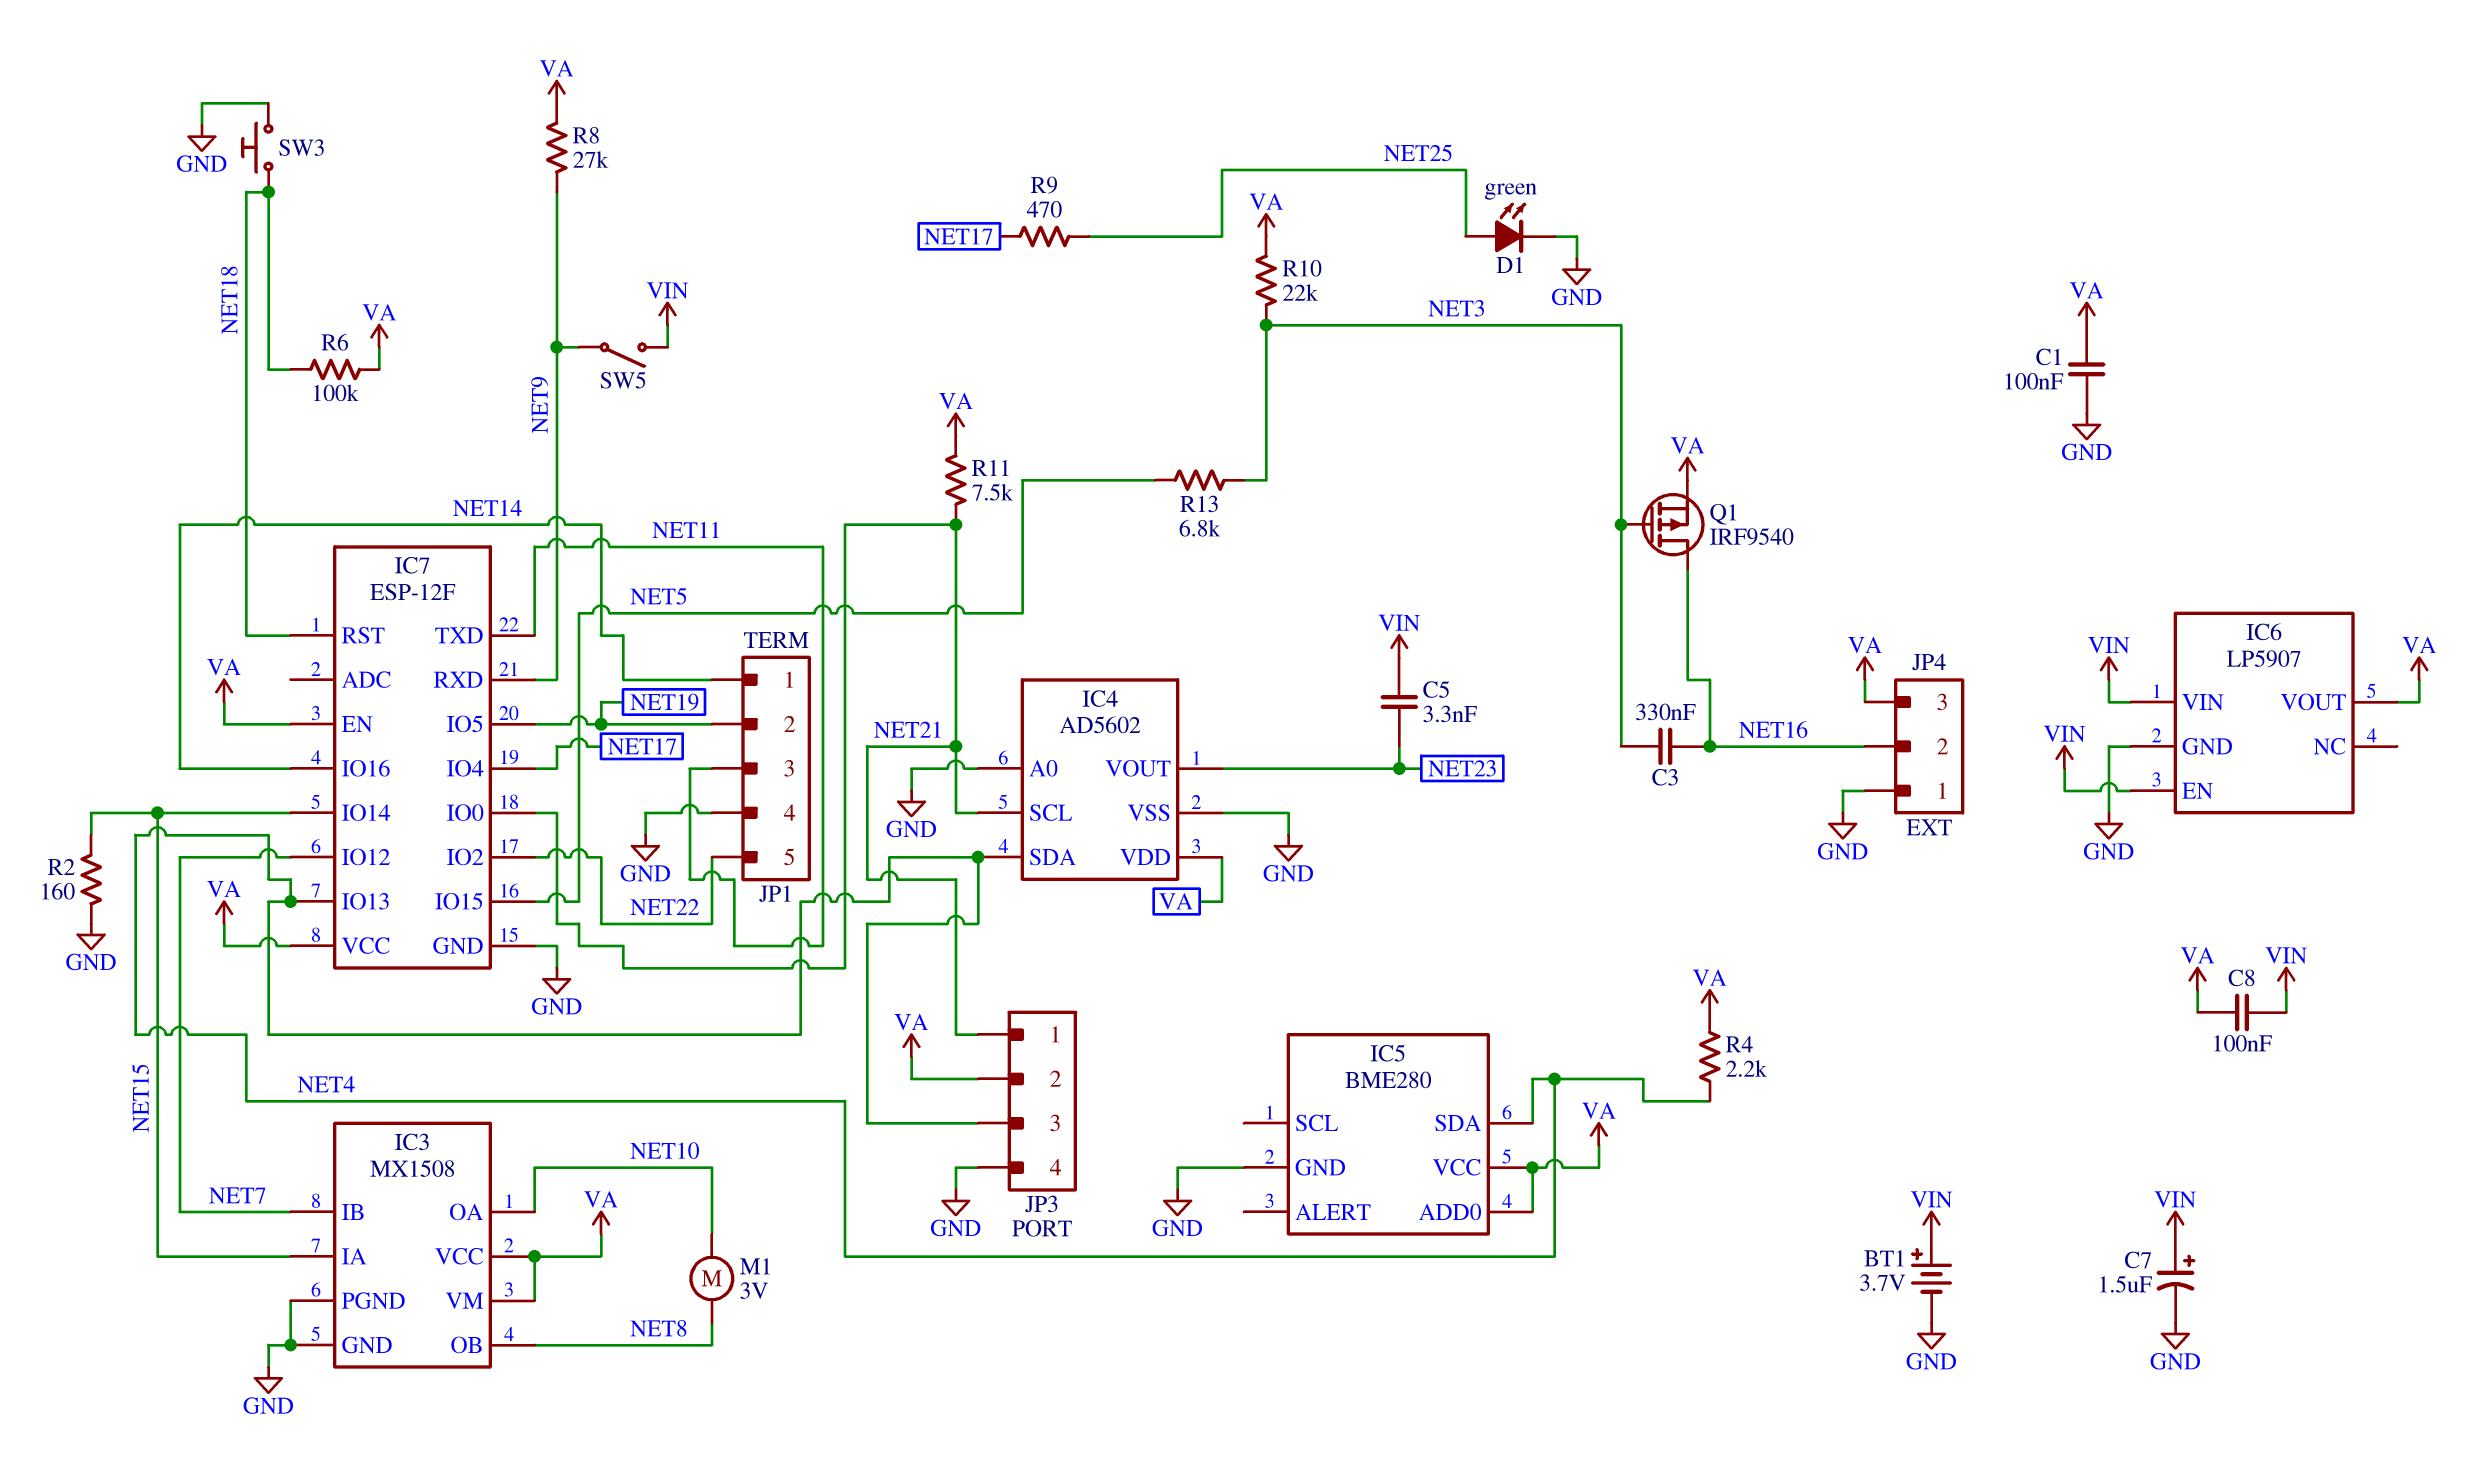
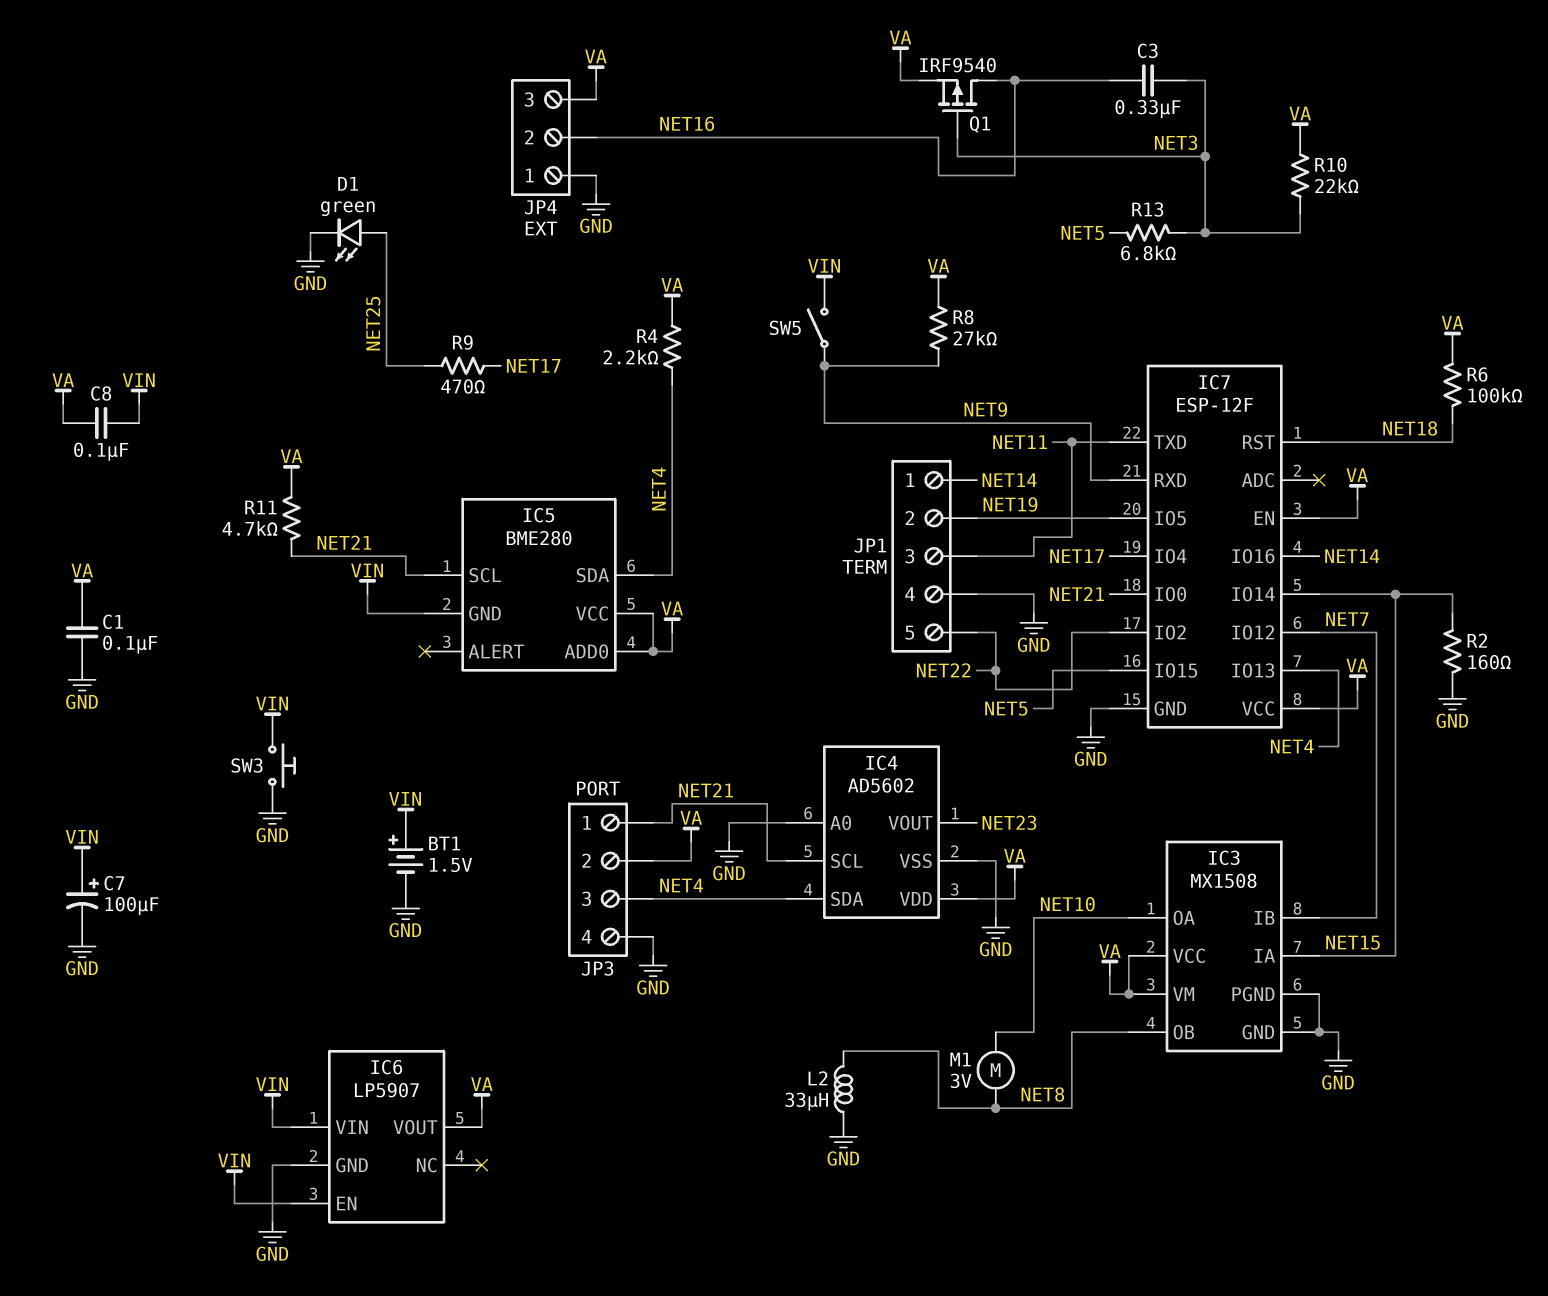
BT1: 3.7V (plus VIN, minus GND) -> 1.5V (plus VIN, minus GND)
C5: 3.3nF (NET23, VIN) -> none
C7: 1.5uF (plus VIN, minus GND) -> 100uF (plus VIN, minus GND)
IC5 pin GND: GND -> VIN
IC5 pin SCL: none -> NET21
L2: none -> 33uH (GND, NET8)
R11: 7.5k (NET21, VA) -> 4.7k (NET21, VA)
SW3: button (GND, NET18) -> button (GND, VIN)

